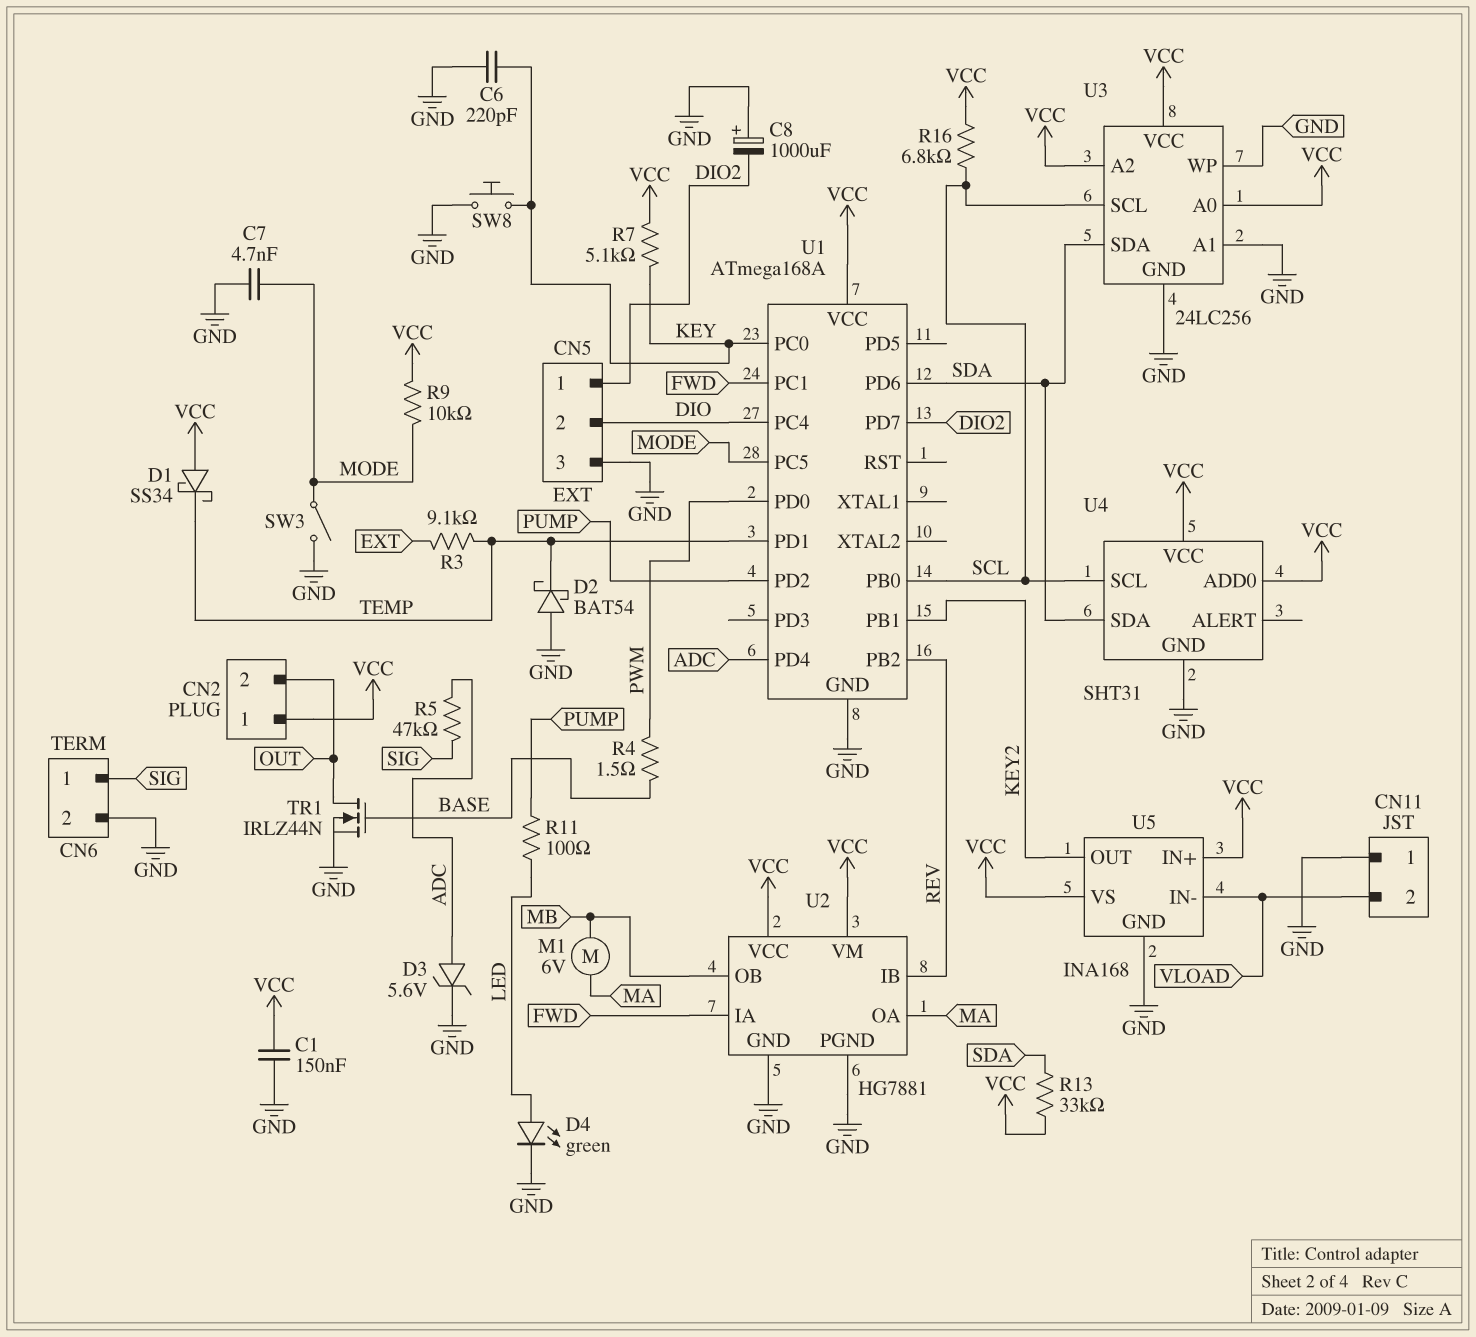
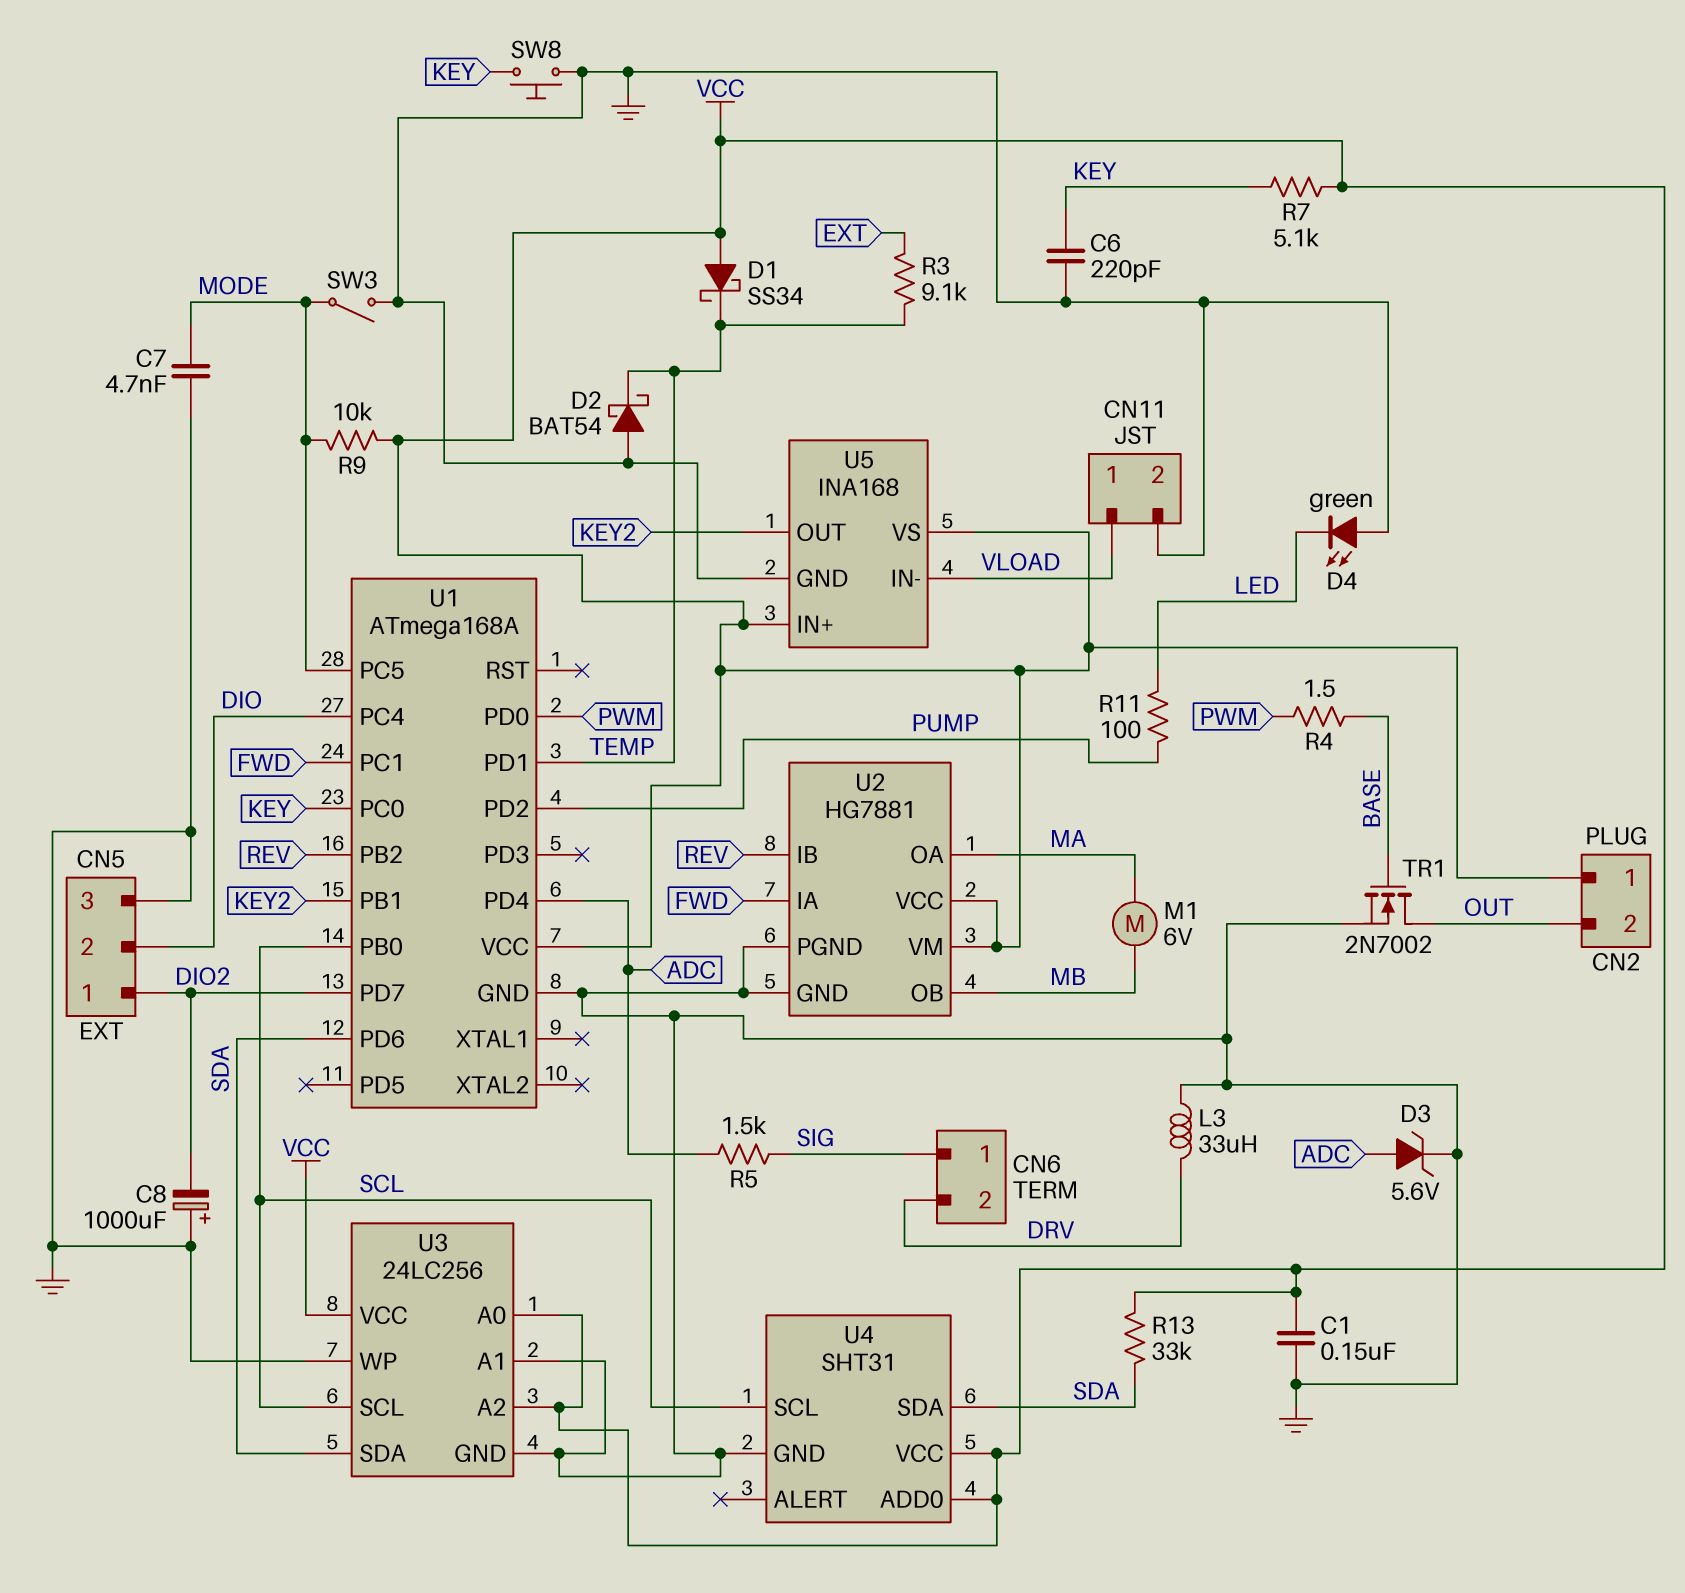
CN6 pin 2: GND -> DRV
CN11 pin 1: GND -> VLOAD
CN11 pin 2: VLOAD -> GND
D4: LED green (A LED, K GND) -> LED green (A GND, K LED)
L3: none -> 33uH (DRV, GND)
R5: 47k (ADC, SIG) -> 1.5k (ADC, SIG)
R16: 6.8k (SCL, VCC) -> none
TR1: NMOS IRLZ44N (G BASE, D OUT, S GND) -> NMOS 2N7002 (G BASE, D OUT, S GND)

